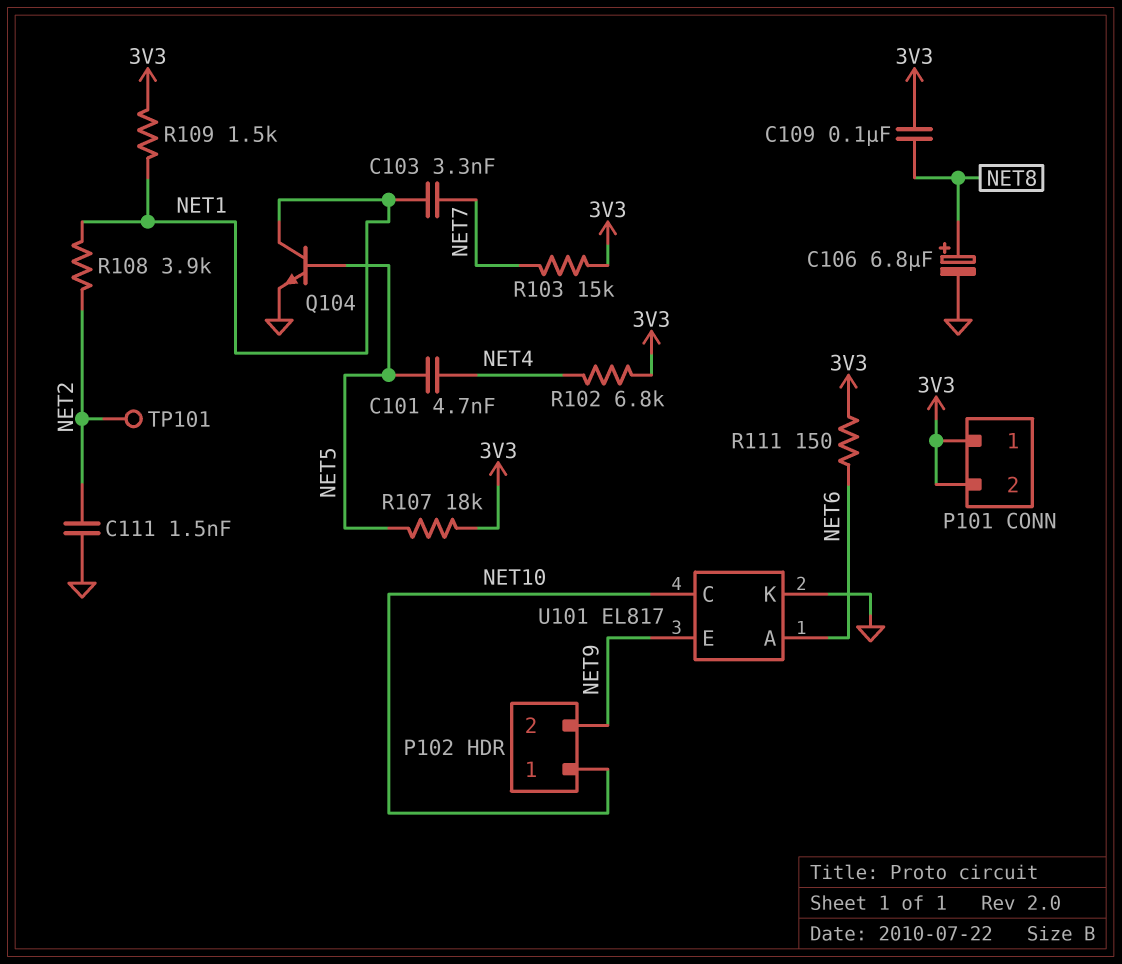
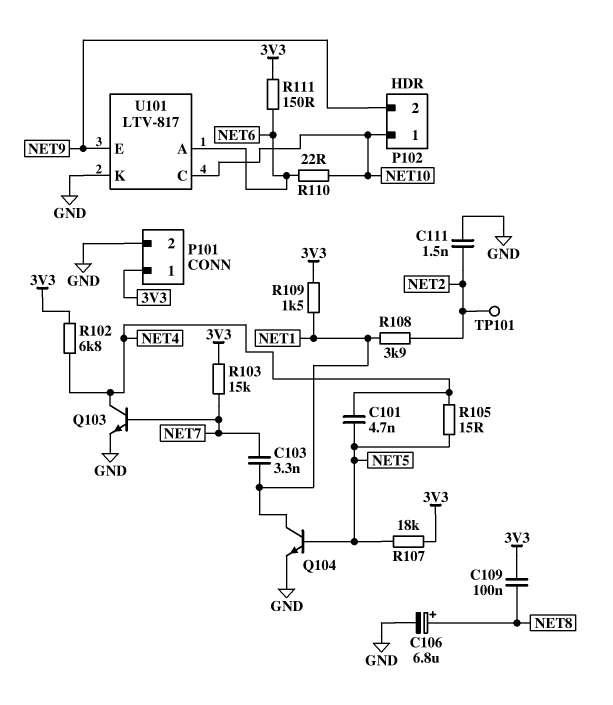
P101 pin 2: 3V3 -> GND
Q103: none -> NPN (B NET7, C NET4, E GND)
R105: none -> 15 (NET4, NET5)
R110: none -> 22 (NET6, NET10)
U101: EL817 -> LTV-817

